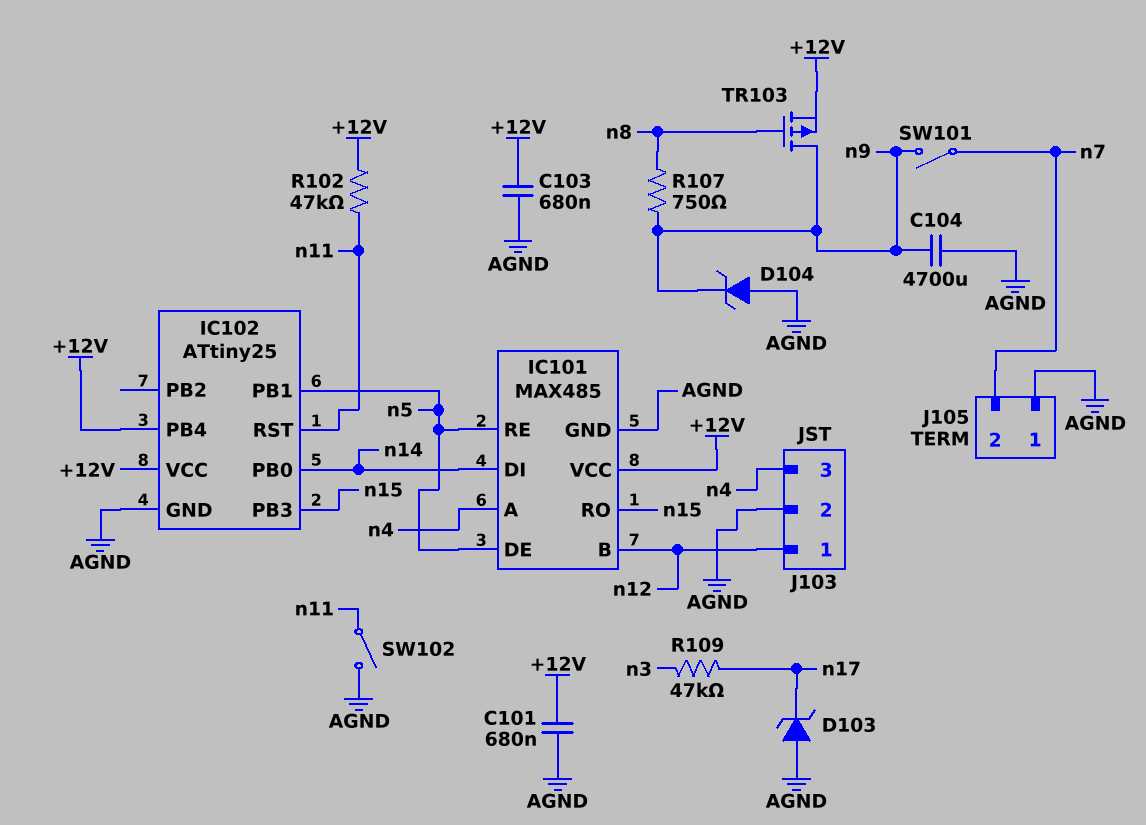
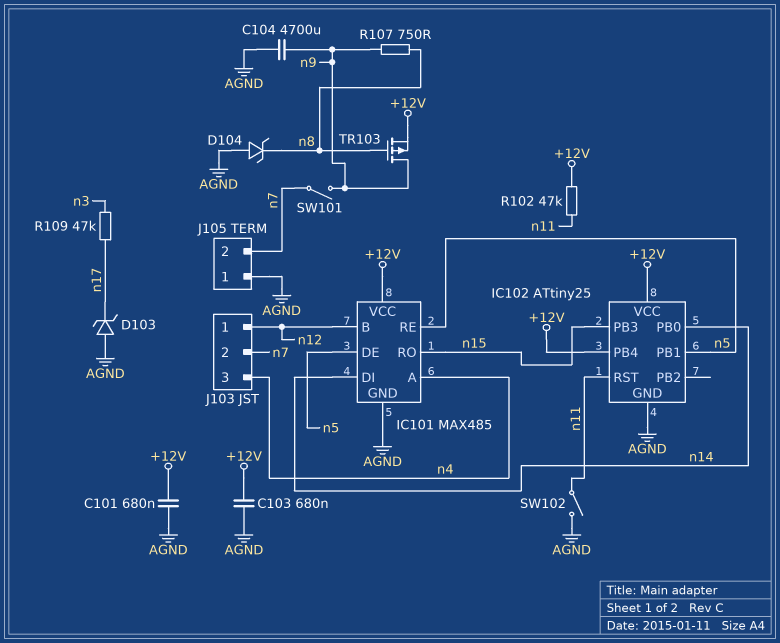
D104: zener (A AGND, K n9) -> zener (A AGND, K n8)
J103 pin 2: AGND -> n7

